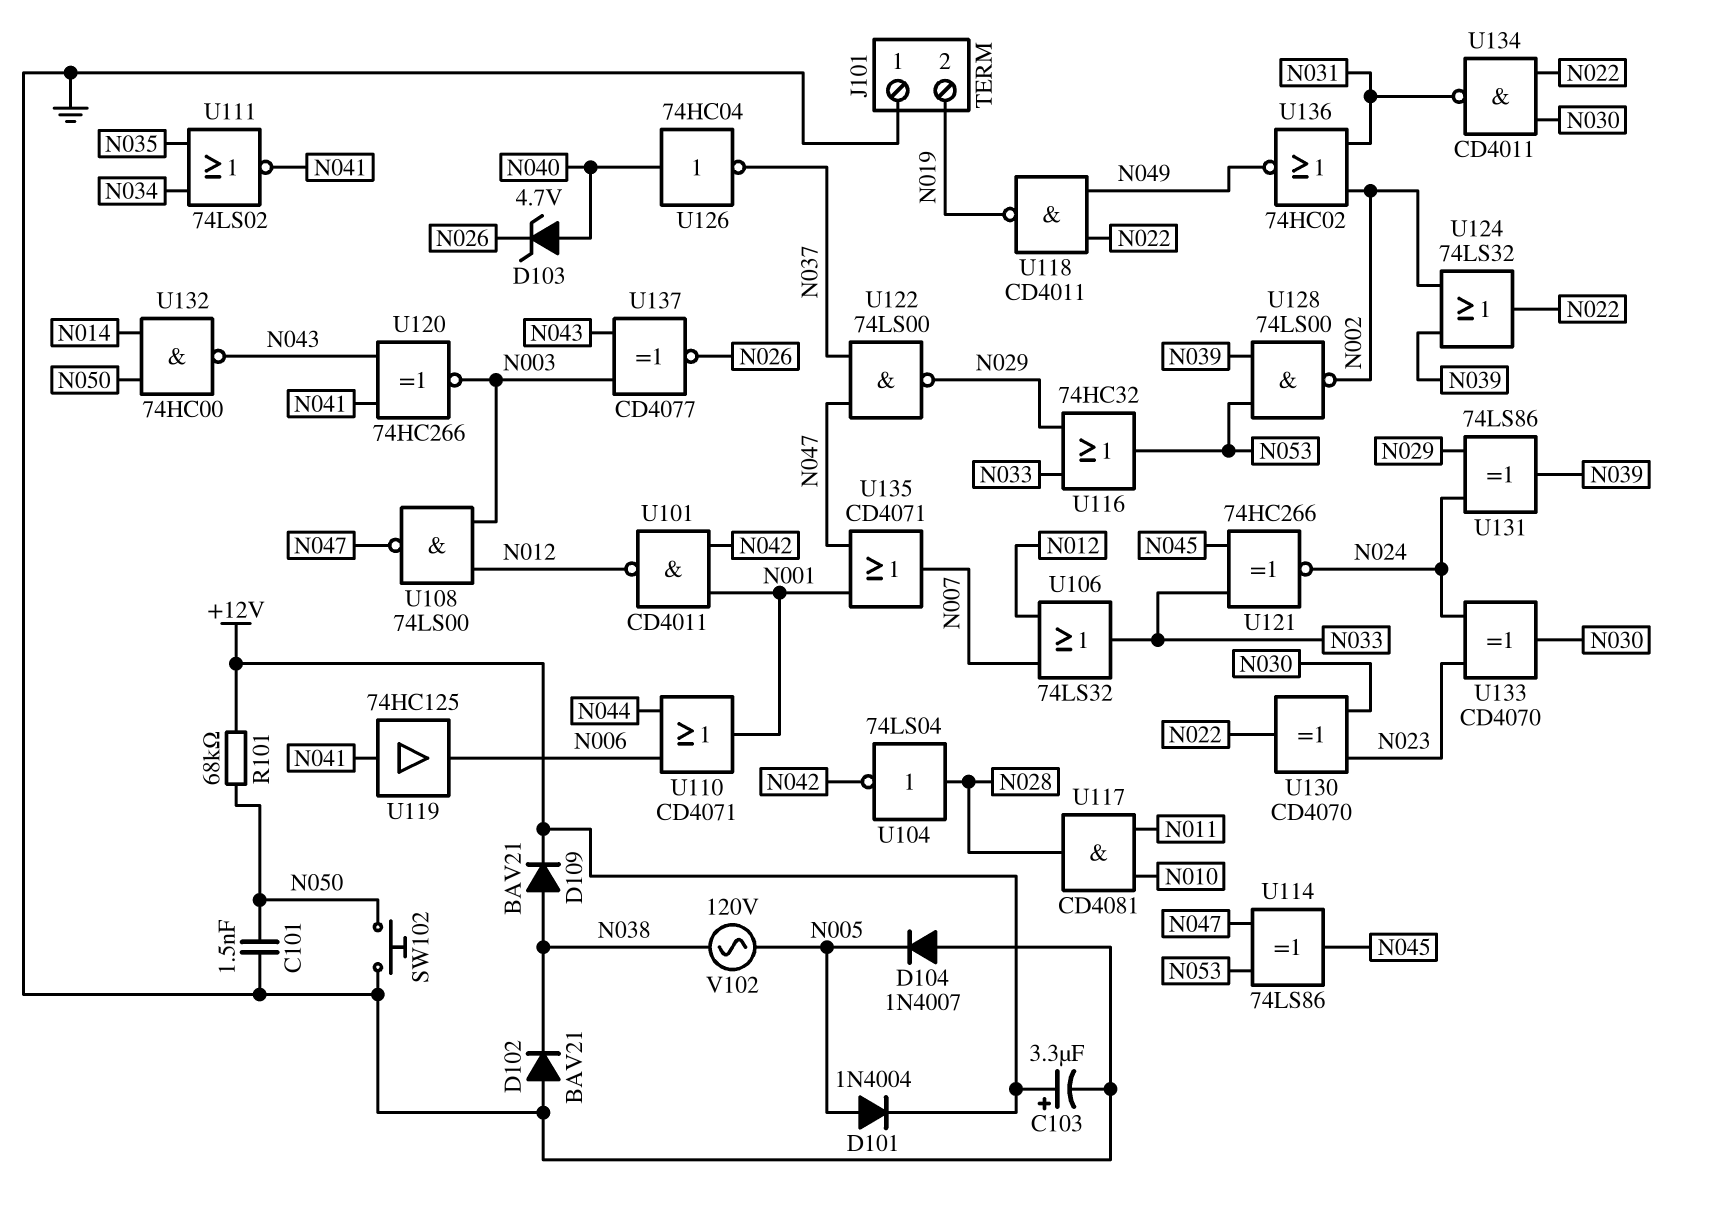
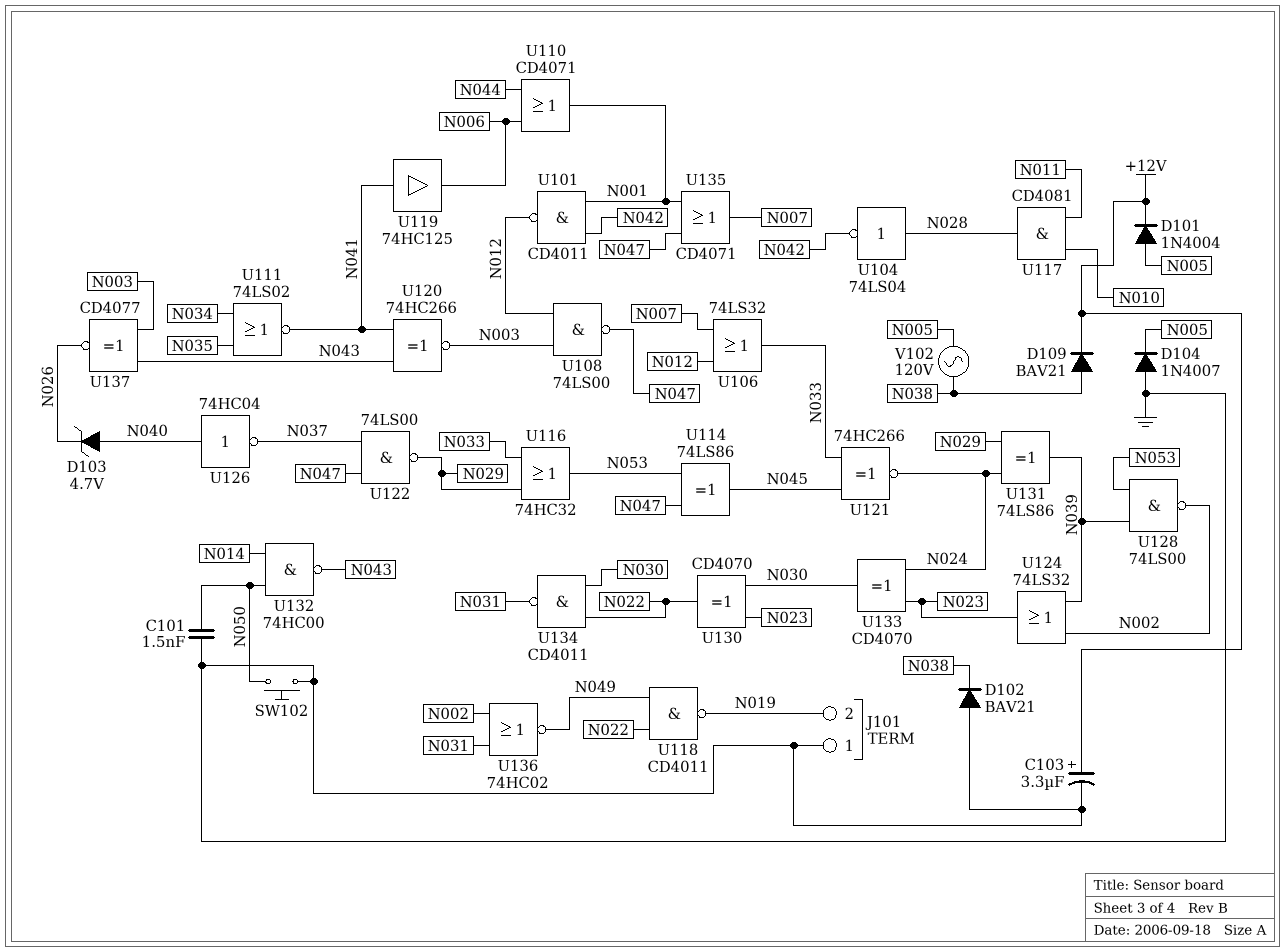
R101: 68k (+12V, N050) -> none
U124: OR 74LS32 (in N002, in N039, out N022) -> OR 74LS32 (in N002, in N039, out N023)

